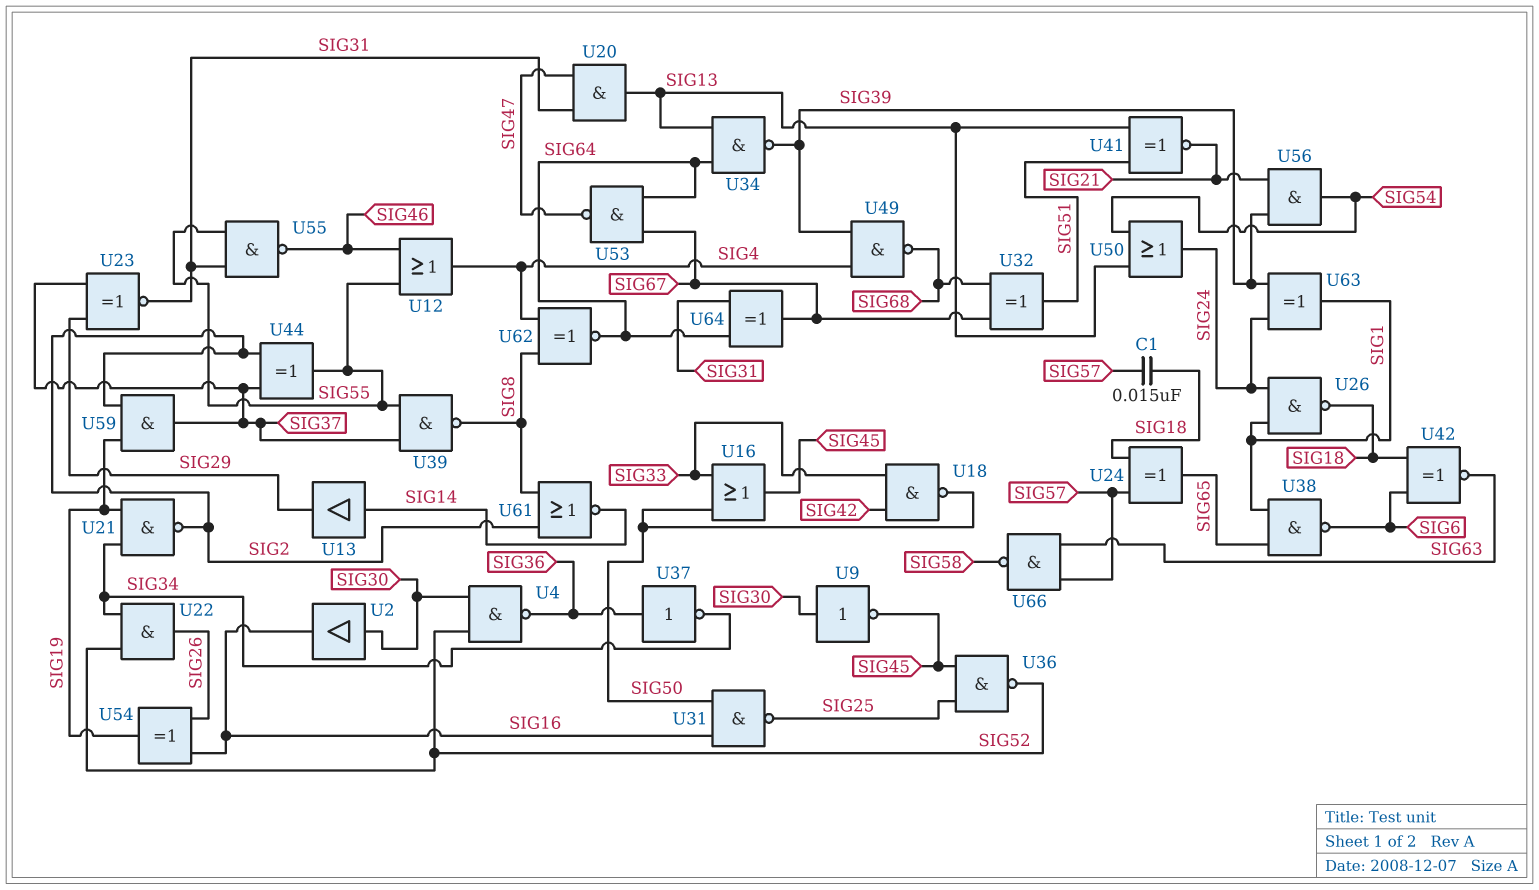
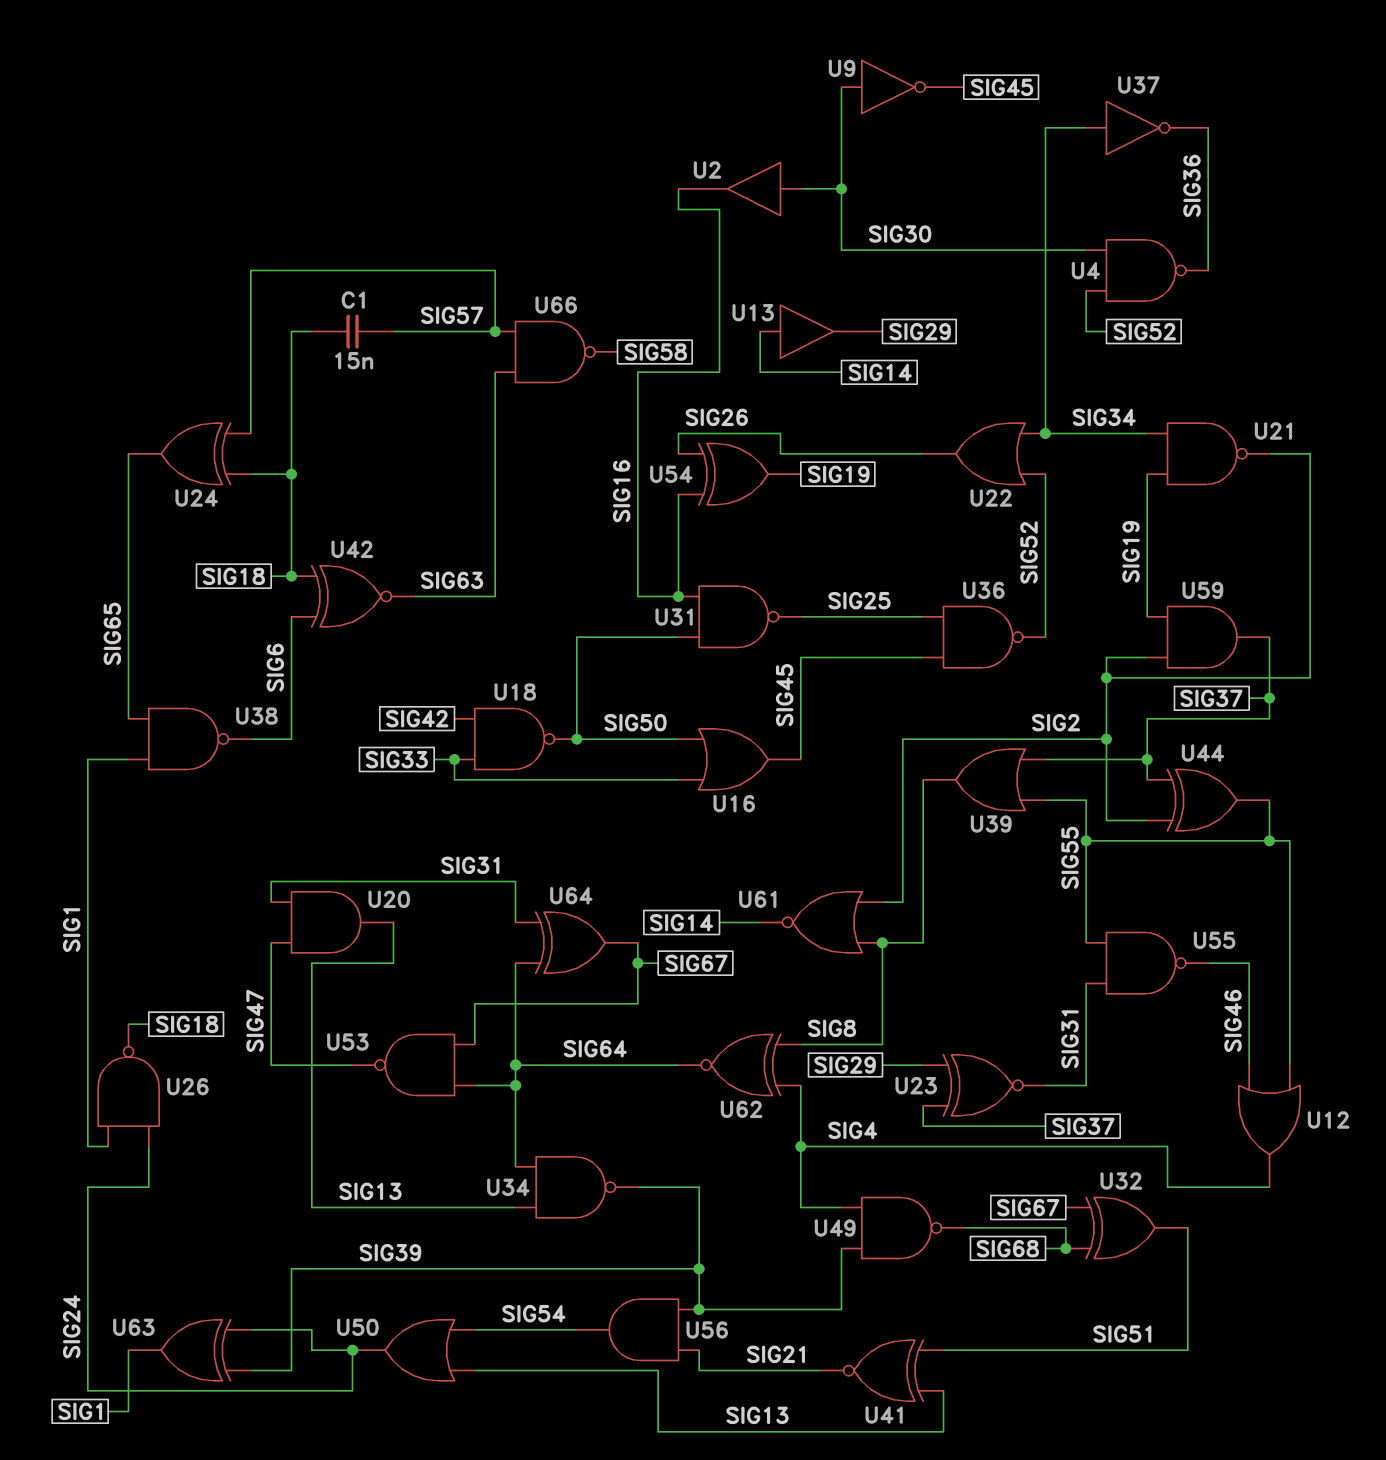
U22: AND (in SIG34, in SIG52, out SIG26) -> OR (in SIG34, in SIG52, out SIG26)
U37: NOT (in SIG36, out SIG34) -> NOT (in SIG34, out SIG36)
U39: NAND (in SIG37, in SIG55, out SIG8) -> OR (in SIG37, in SIG55, out SIG8)

